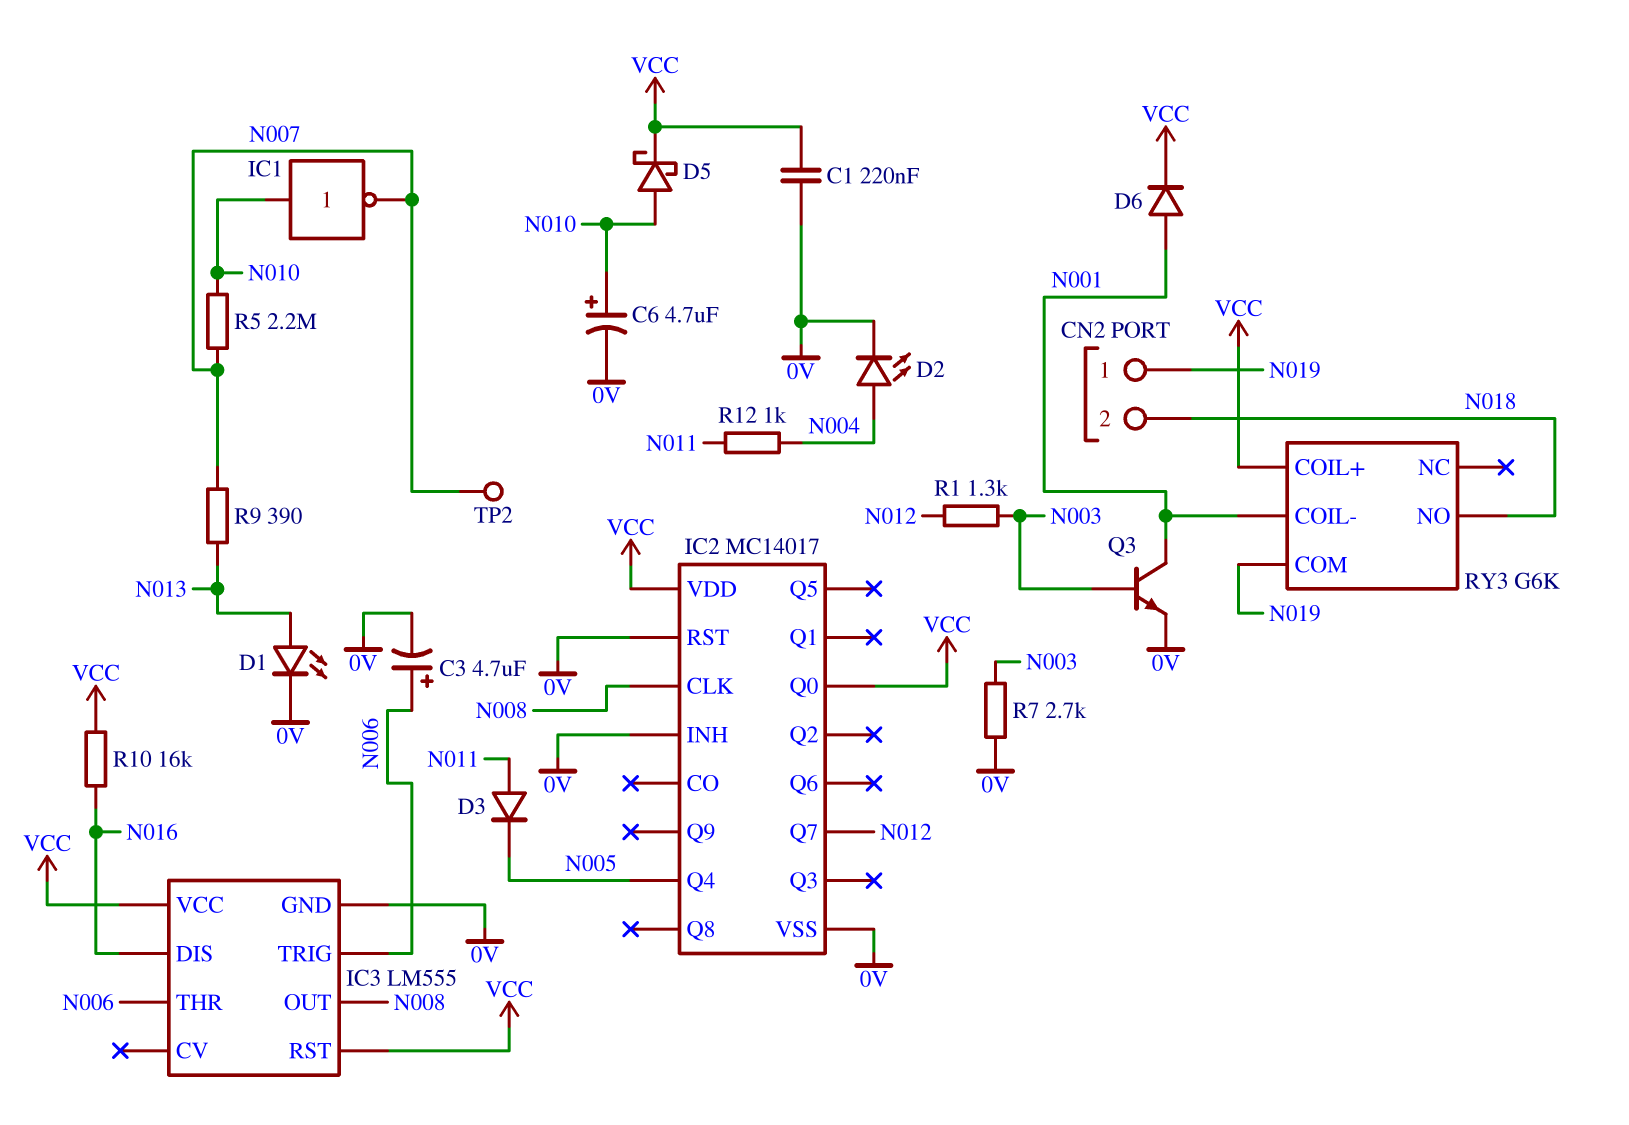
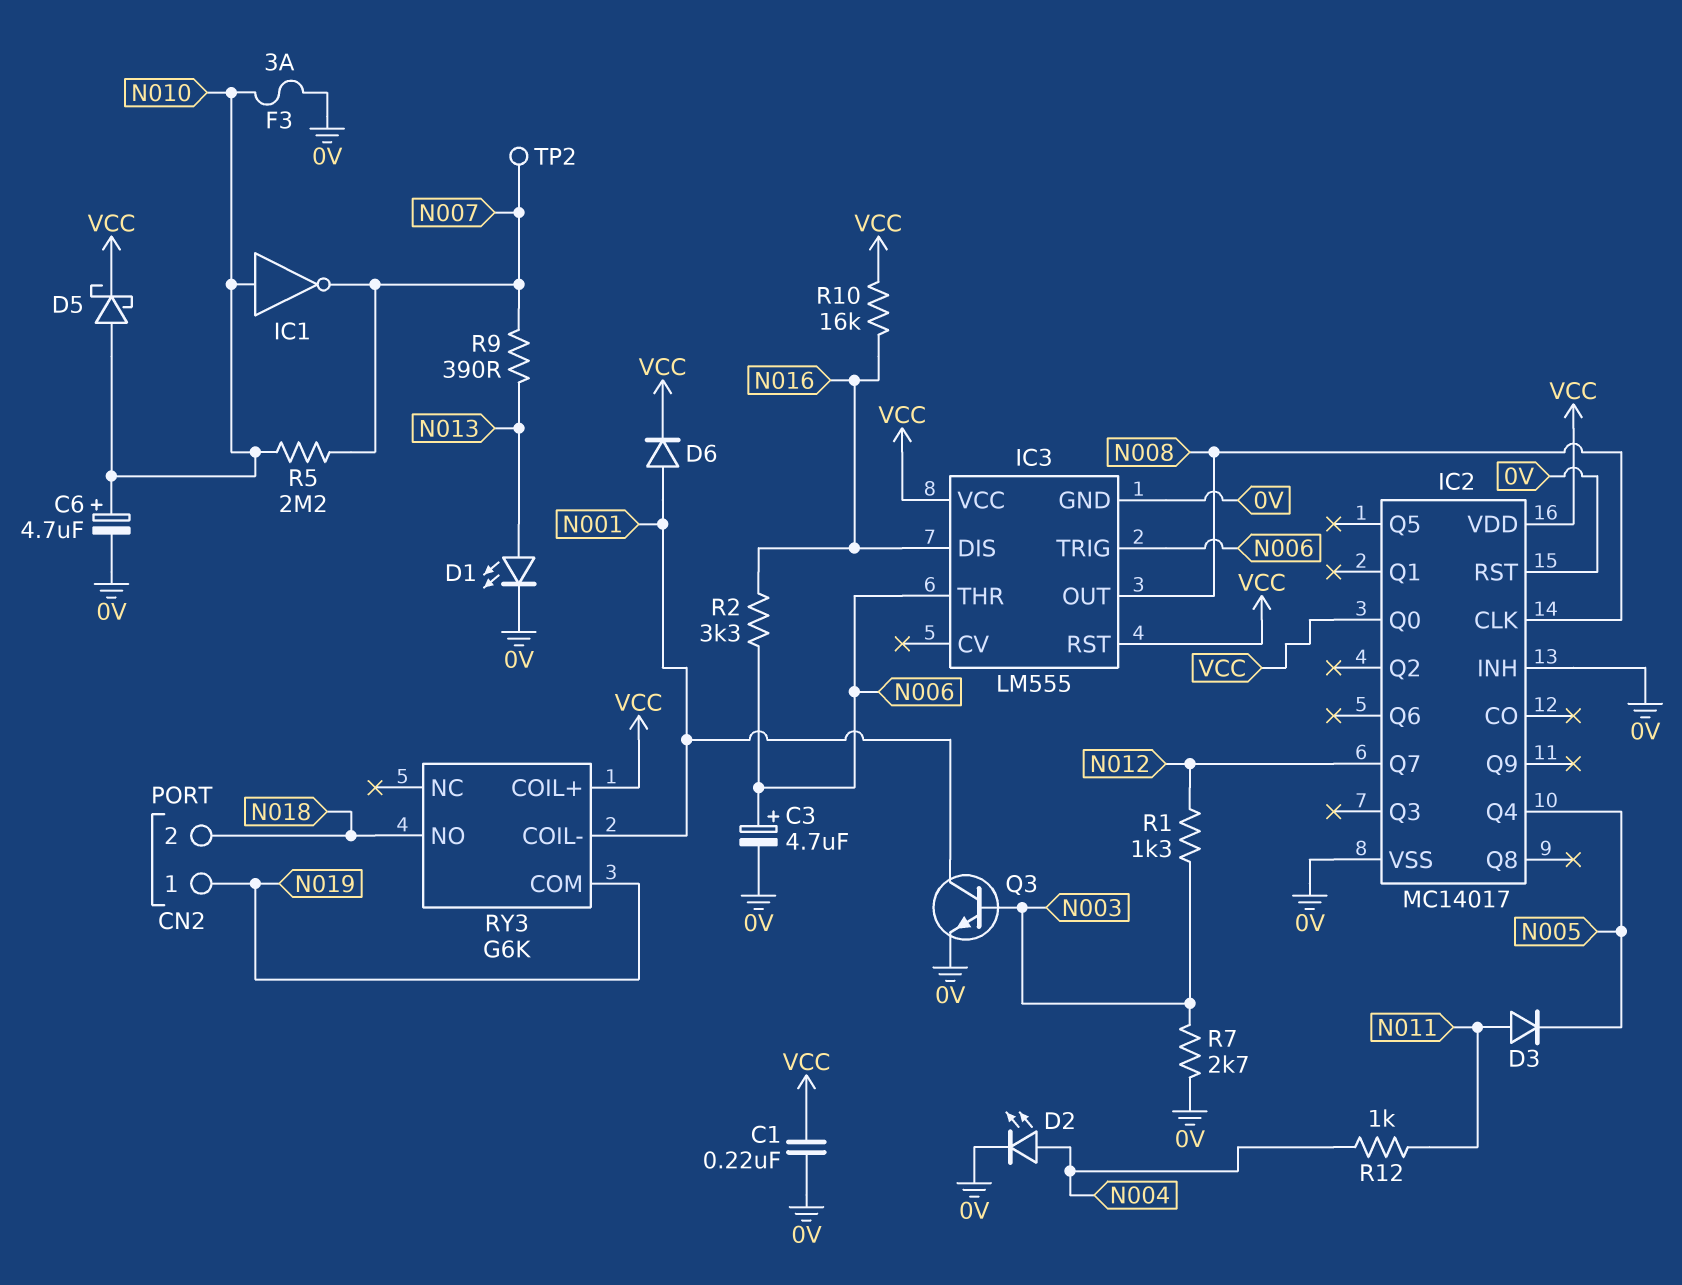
F3: none -> 3A (0V, N010)
R2: none -> 3.3k (N006, N016)

